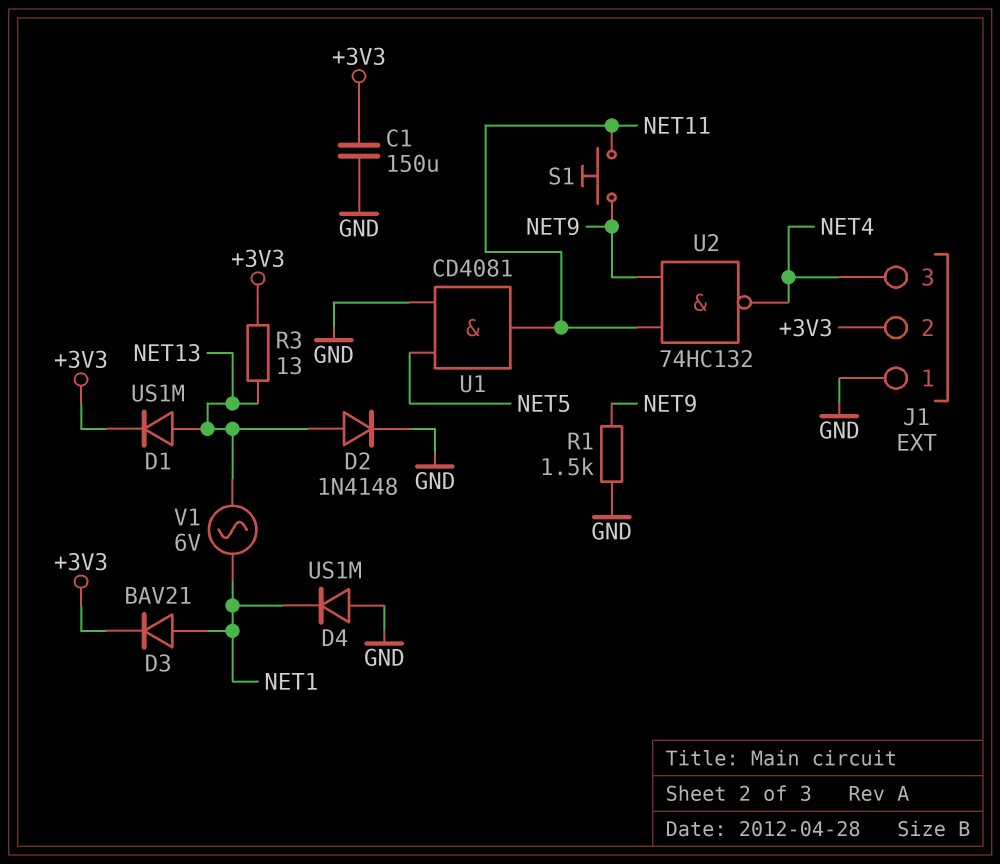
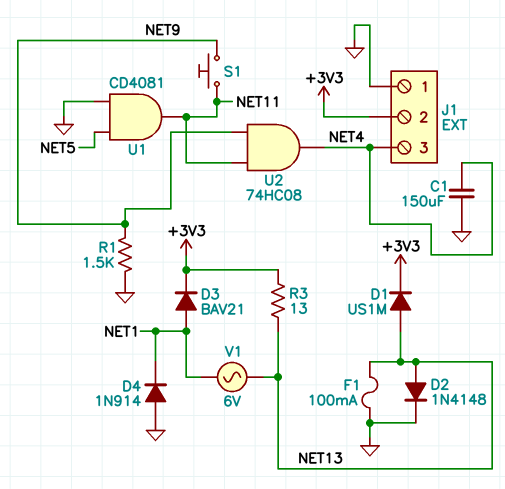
C1: 150uF (+3V3, GND) -> 150uF (GND, NET4)
D4: diode US1M (A GND, K NET1) -> diode 1N914 (A GND, K NET1)
F1: none -> 100mA (GND, NET13)
U2: NAND 74HC132 (in NET9, in NET11, out NET4) -> AND 74HC08 (in NET9, in NET11, out NET4)

